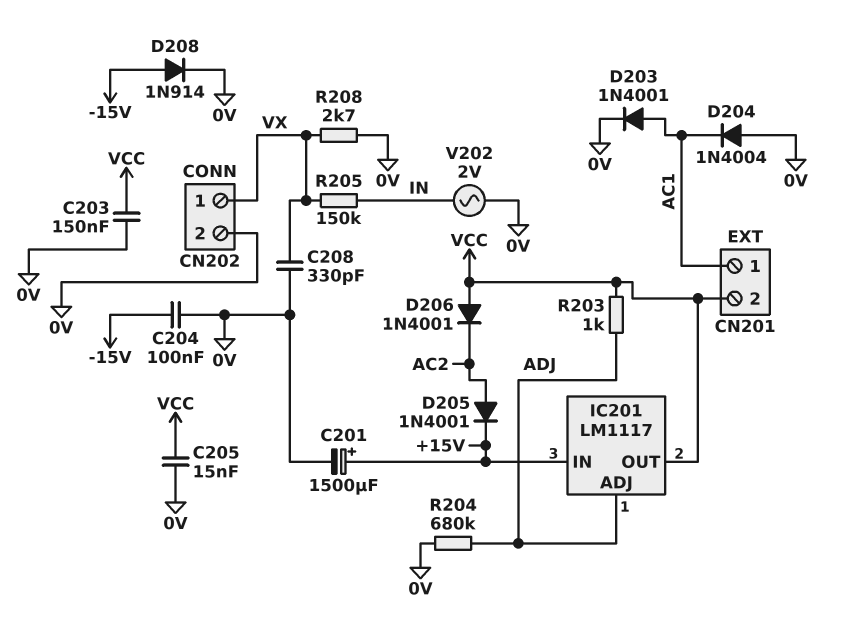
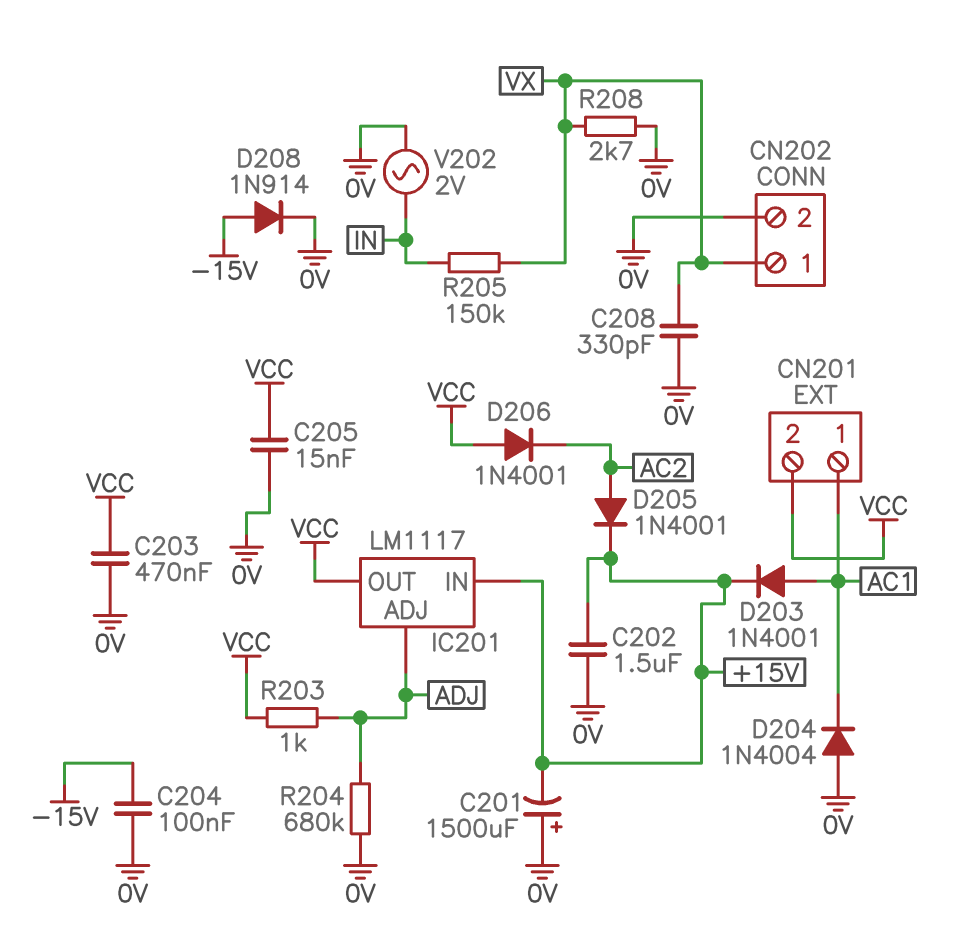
C201: 1500uF (plus +15V, minus 0V) -> 1500uF (plus 0V, minus +15V)
C202: none -> 1.5uF (+15V, 0V)
C203: 150nF (0V, VCC) -> 470nF (0V, VCC)
D203: diode 1N4001 (A AC1, K 0V) -> diode 1N4001 (A AC1, K +15V)

